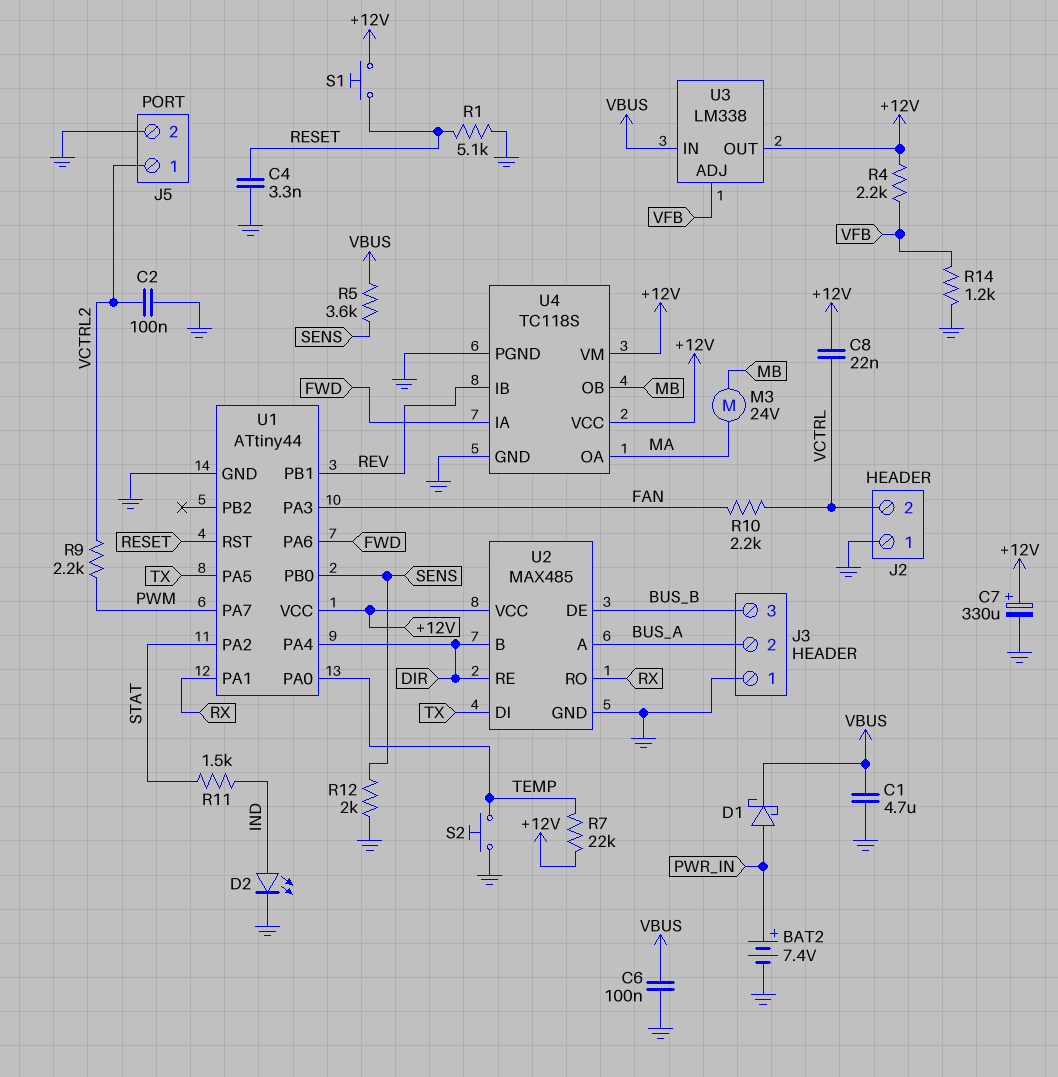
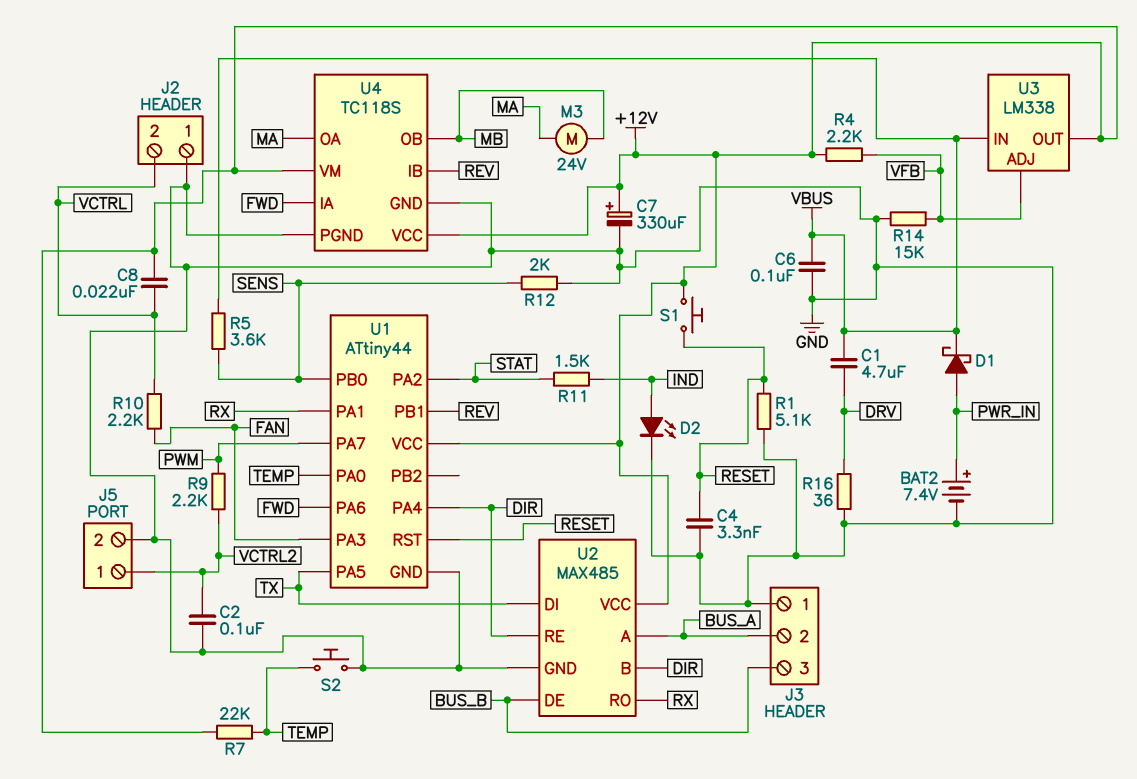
C1: 4.7uF (GND, VBUS) -> 4.7uF (DRV, VBUS)
R14: 1.2k (GND, VFB) -> 15k (GND, VFB)
R16: none -> 36 (DRV, GND)

